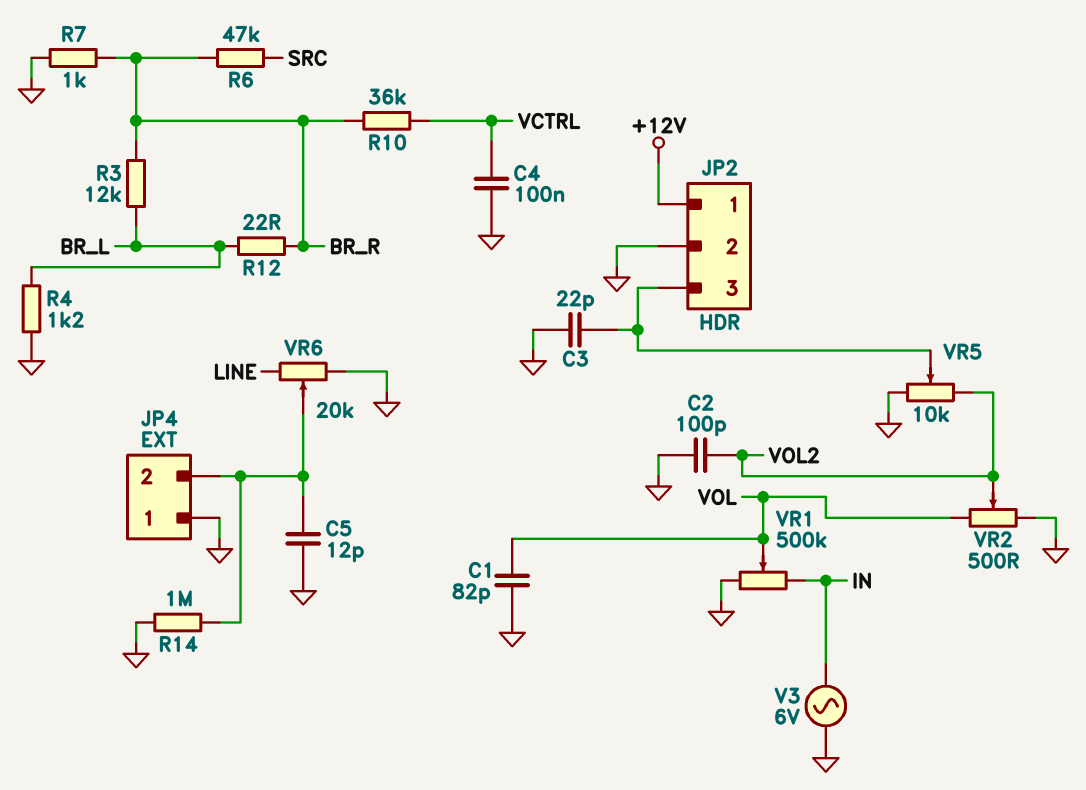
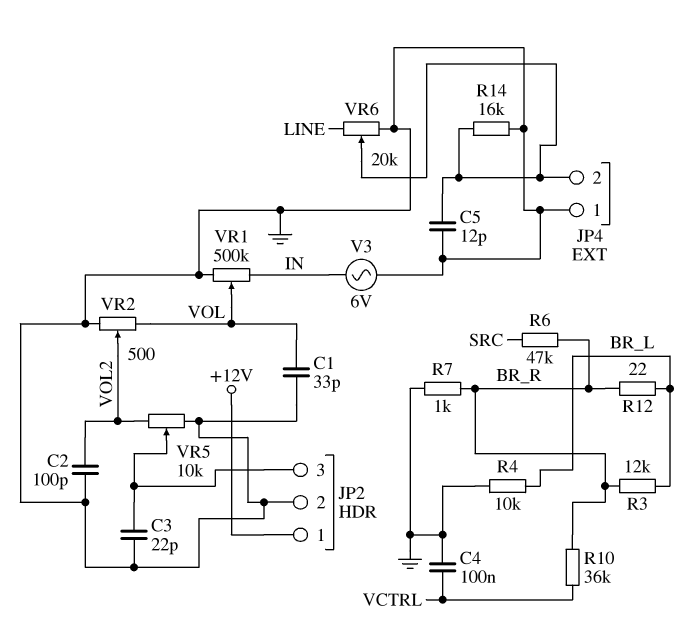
C1: 82pF (GND, VOL) -> 33pF (GND, VOL)
R4: 1.2k (BR_L, GND) -> 10k (BR_L, GND)
R14: 1M (GND, JP4/2) -> 16k (GND, JP4/2)

